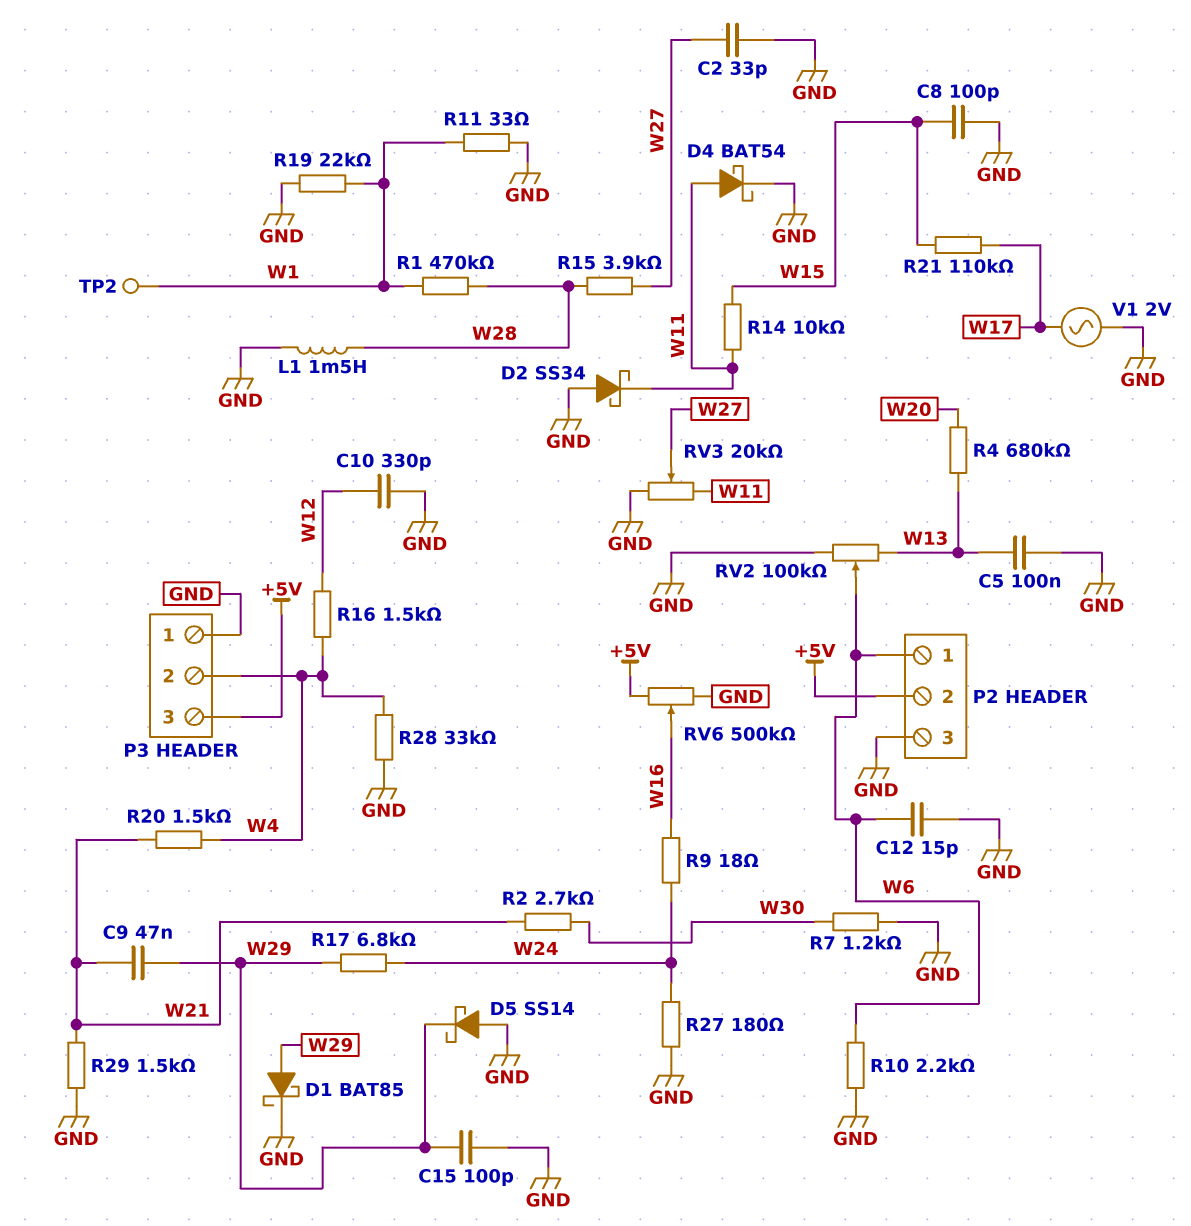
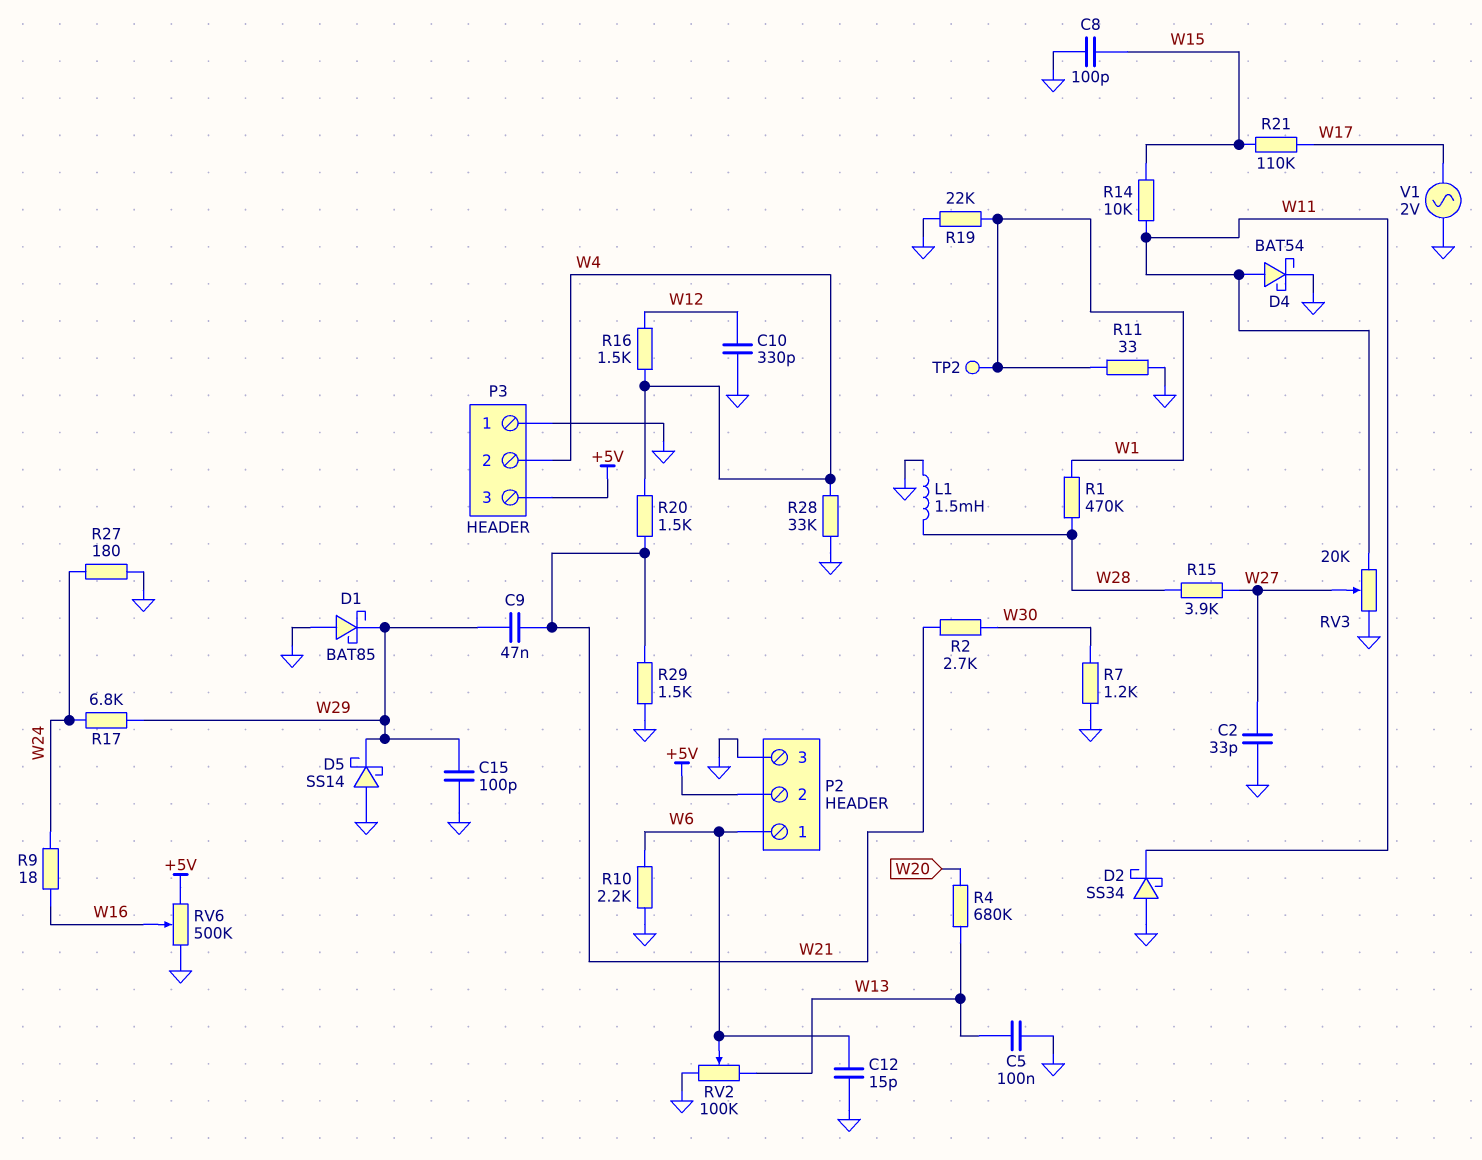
D1: schottky BAT85 (A W29, K GND) -> schottky BAT85 (A GND, K W29)

